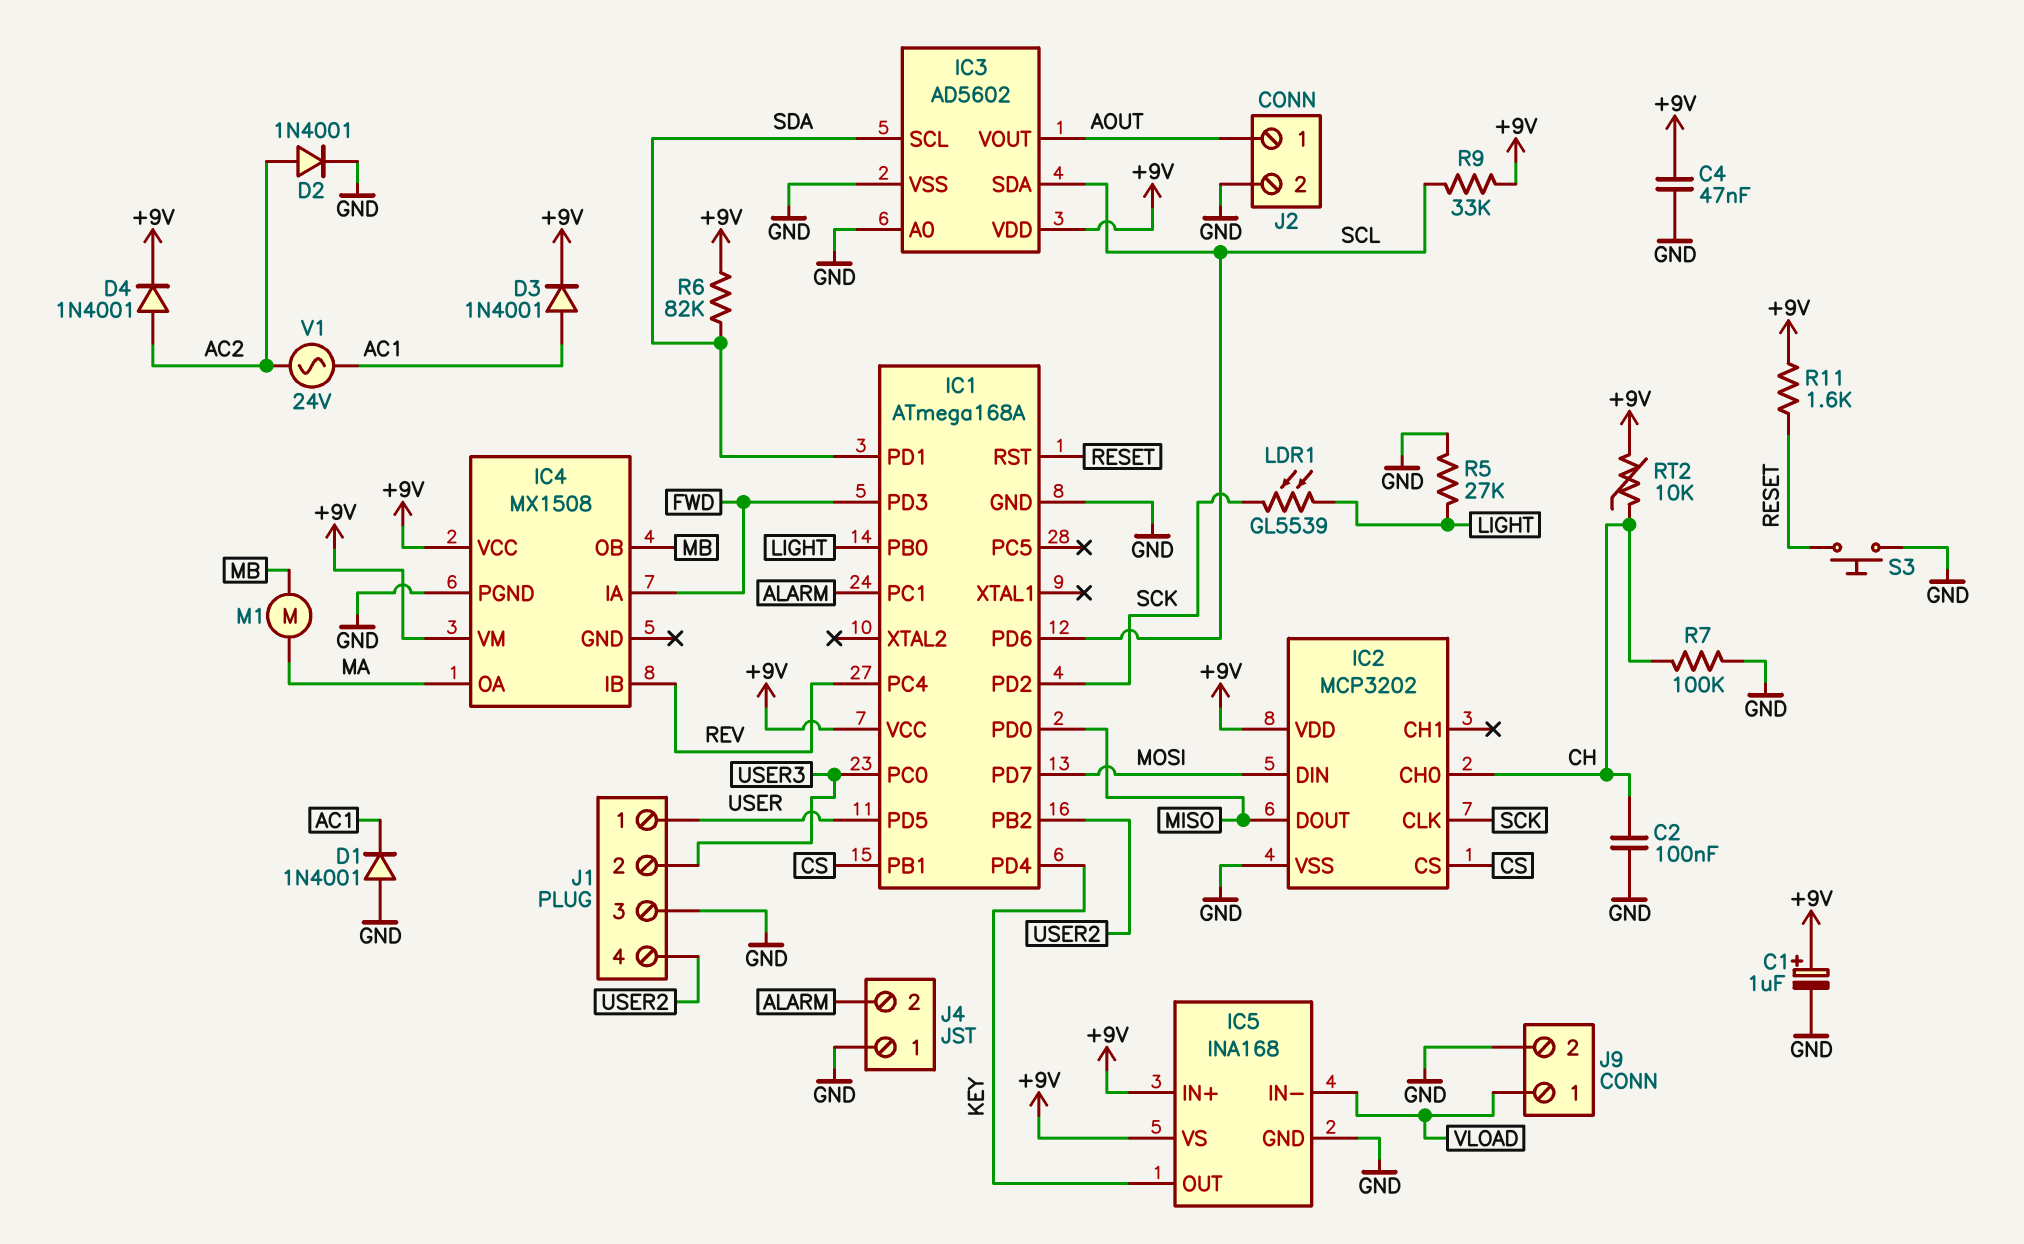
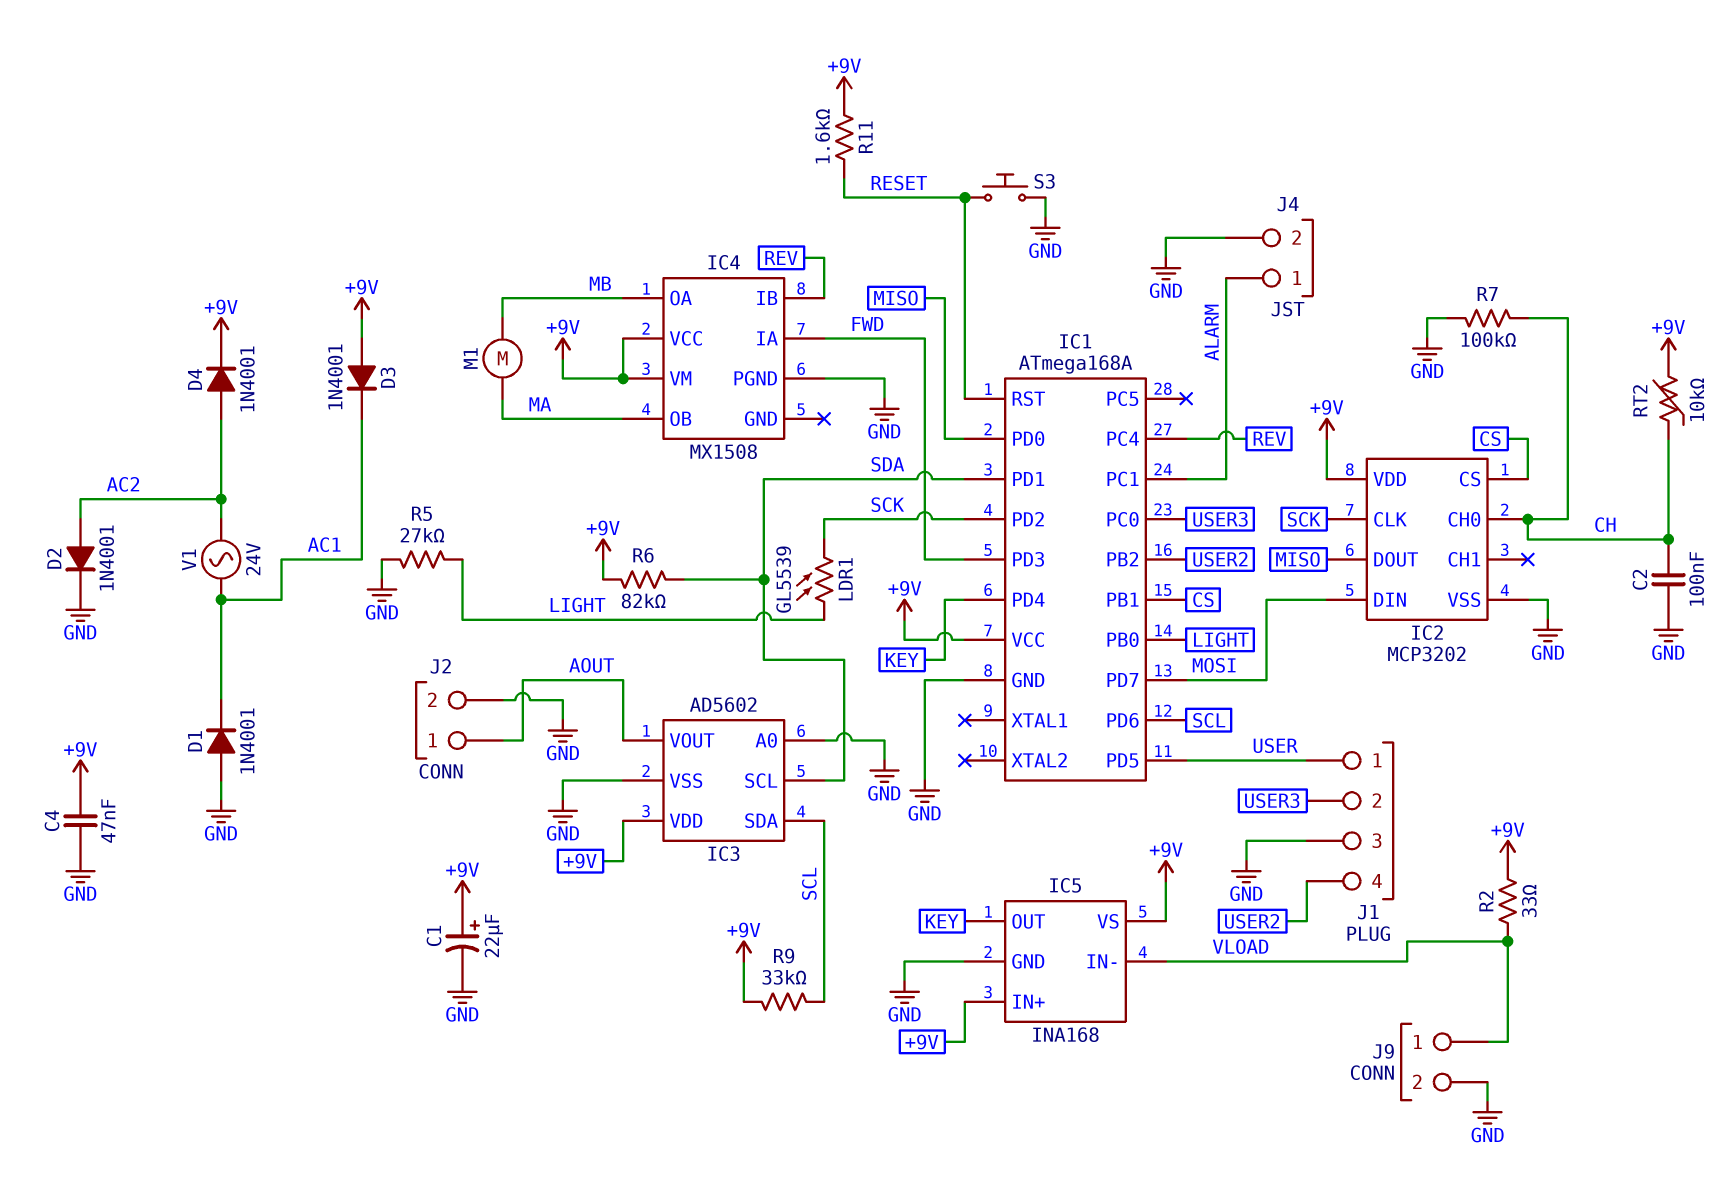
C1: 1uF (plus +9V, minus GND) -> 22uF (plus +9V, minus GND)
D3: diode 1N4001 (A AC1, K +9V) -> diode 1N4001 (A +9V, K AC1)
IC4 pin OA: MA -> MB
IC4 pin OB: MB -> MA
J4 pin 1: GND -> ALARM
J4 pin 2: ALARM -> GND
R2: none -> 33 (+9V, VLOAD)

